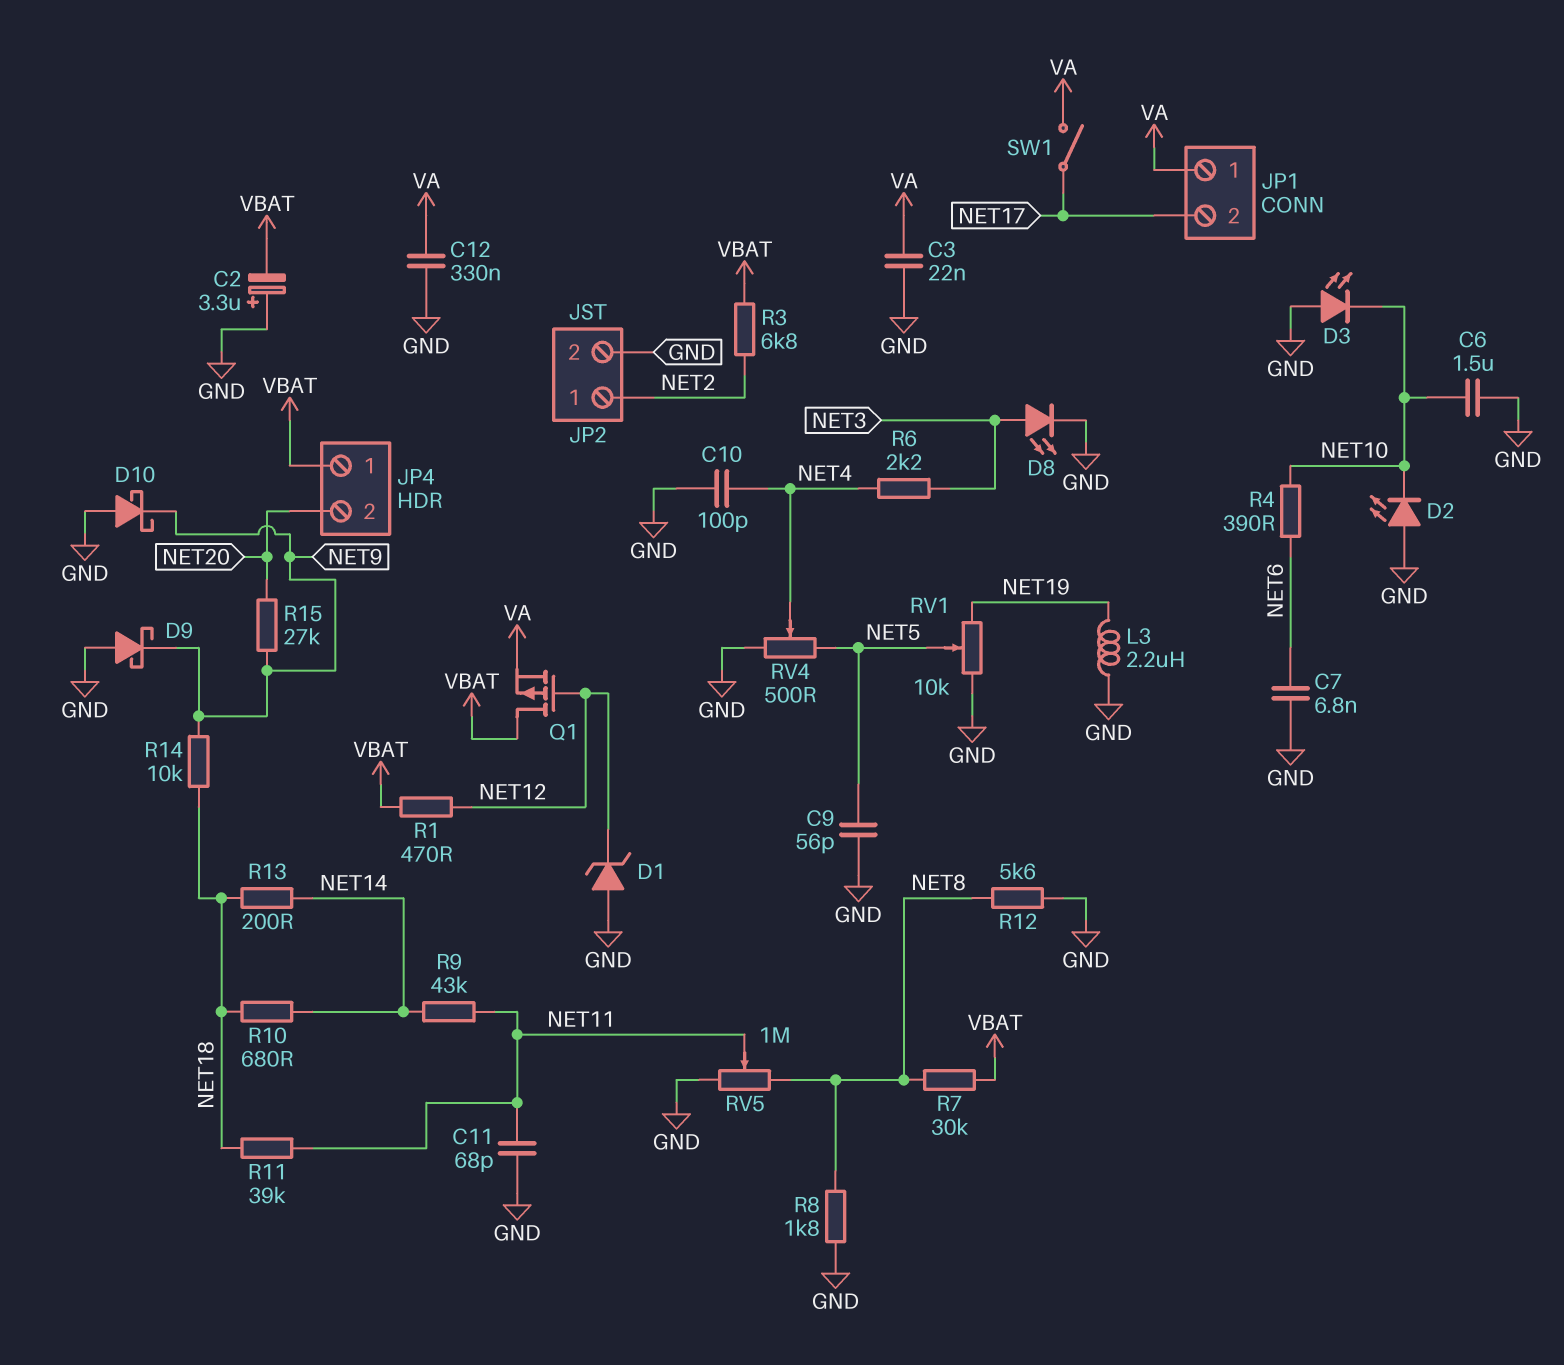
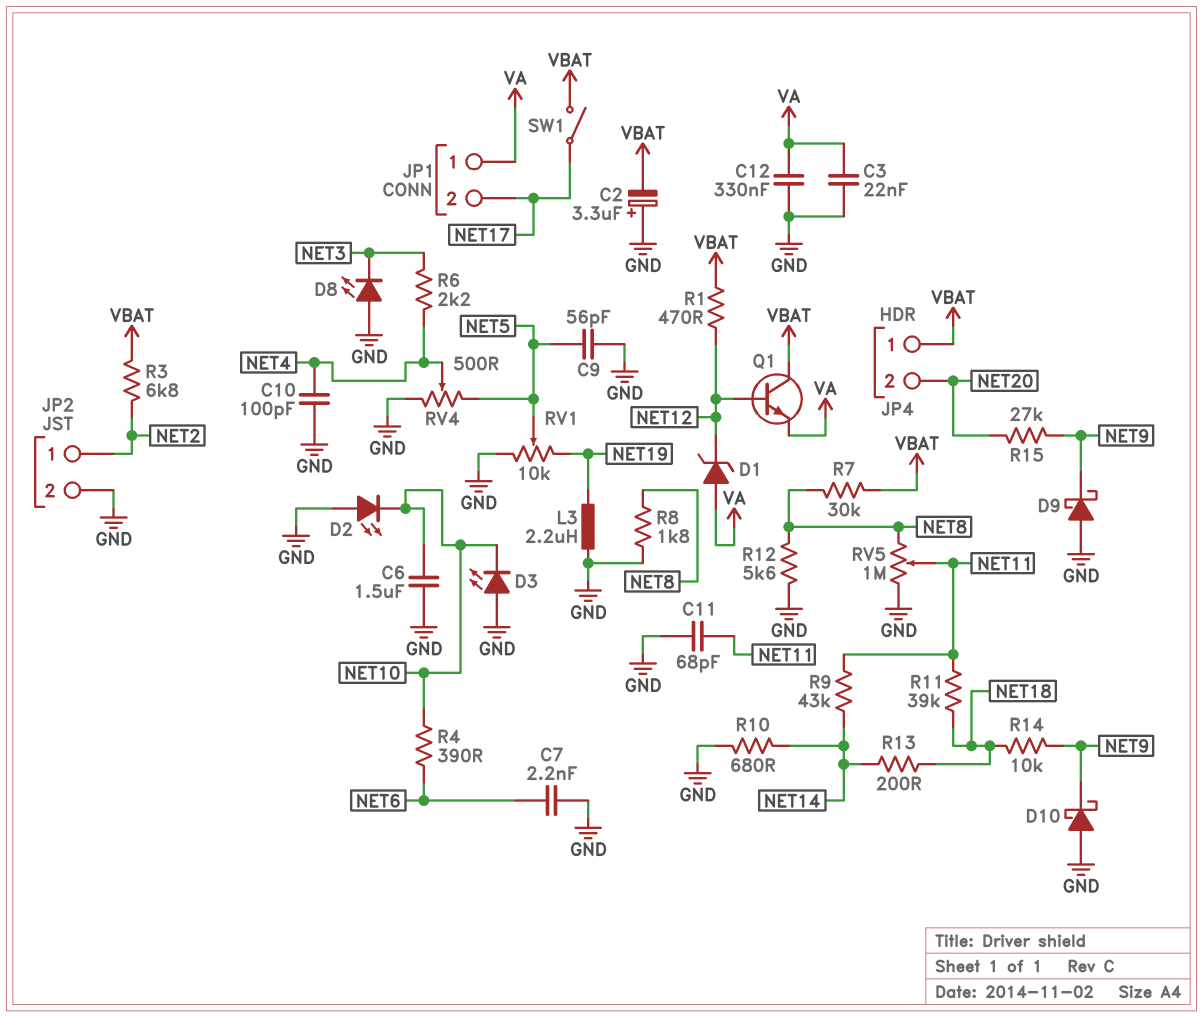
C7: 6.8nF (GND, NET6) -> 2.2nF (GND, NET6)
D1: zener (A GND, K NET12) -> zener (A VA, K NET12)
D8: LED (A NET3, K GND) -> LED (A GND, K NET3)
Q1: PMOS (G NET12, D VBAT, S VA) -> NPN (B NET12, C VBAT, E VA)
R10: 680 (NET14, NET18) -> 680 (GND, NET14)
SW1: switch (NET17, VA) -> switch (NET17, VBAT)

